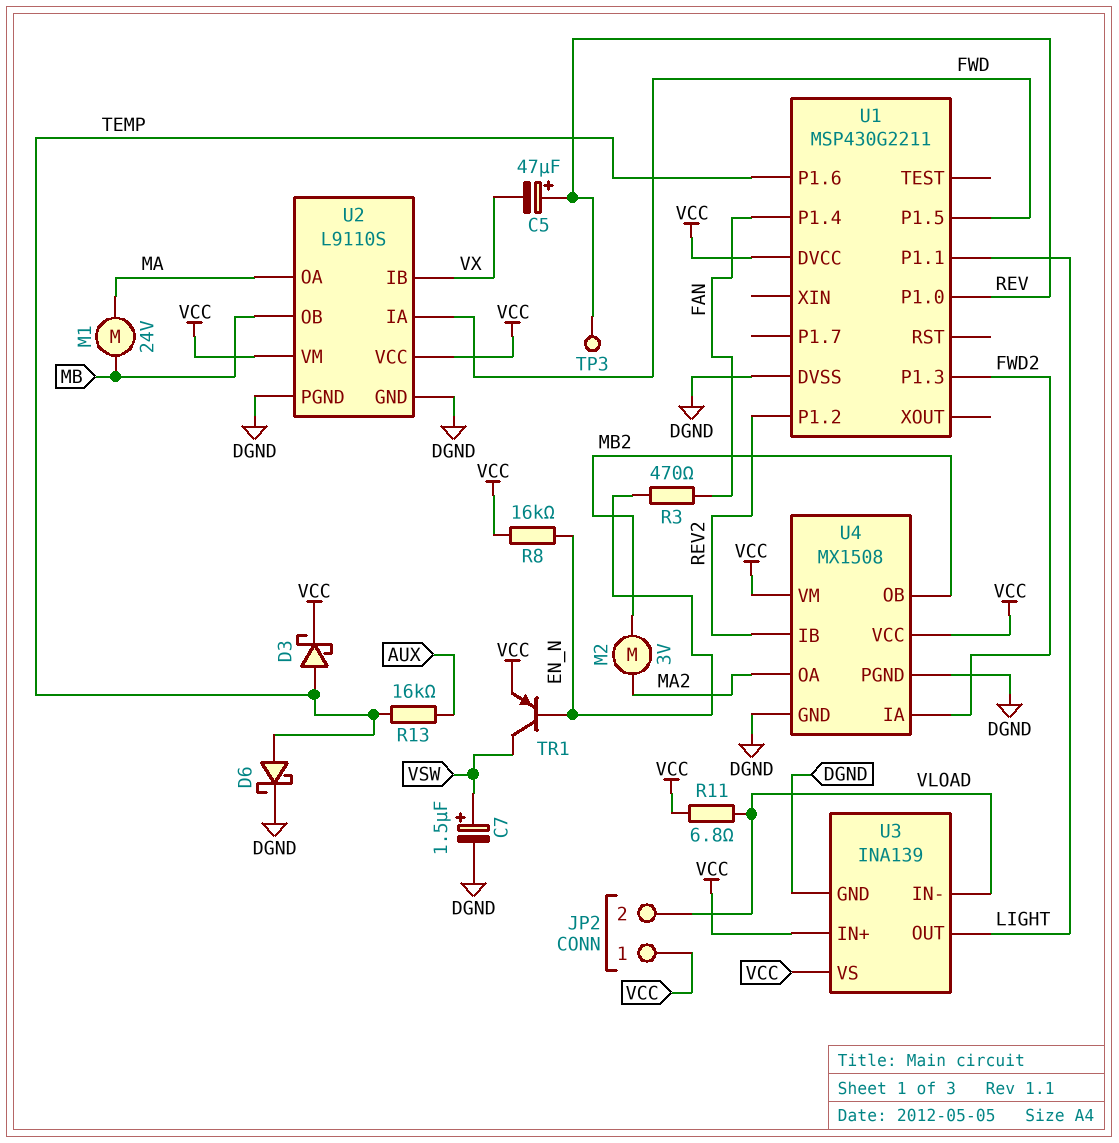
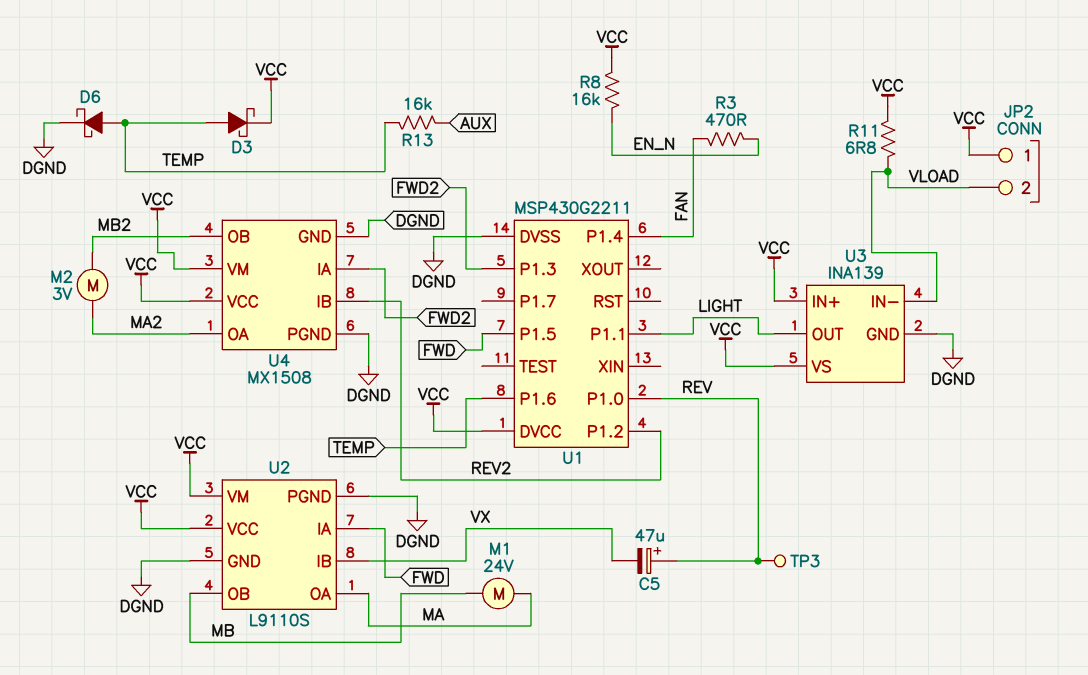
C7: 1.5uF (plus VSW, minus DGND) -> none
TR1: PNP (B EN_N, C VSW, E VCC) -> none

